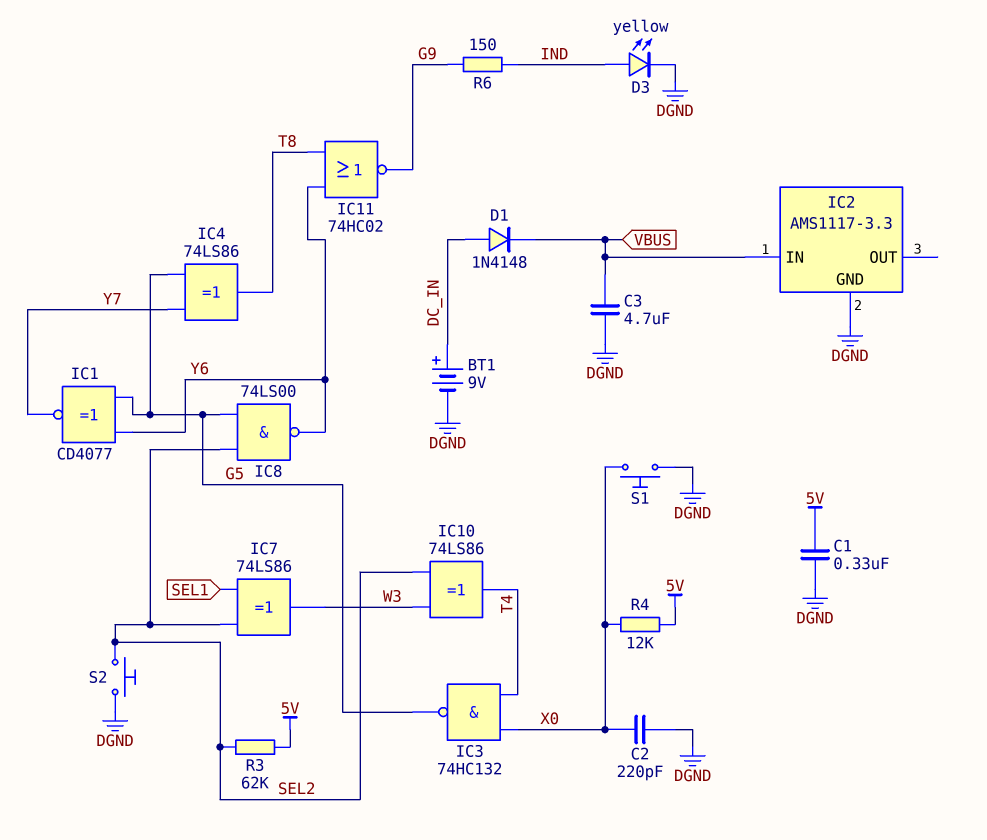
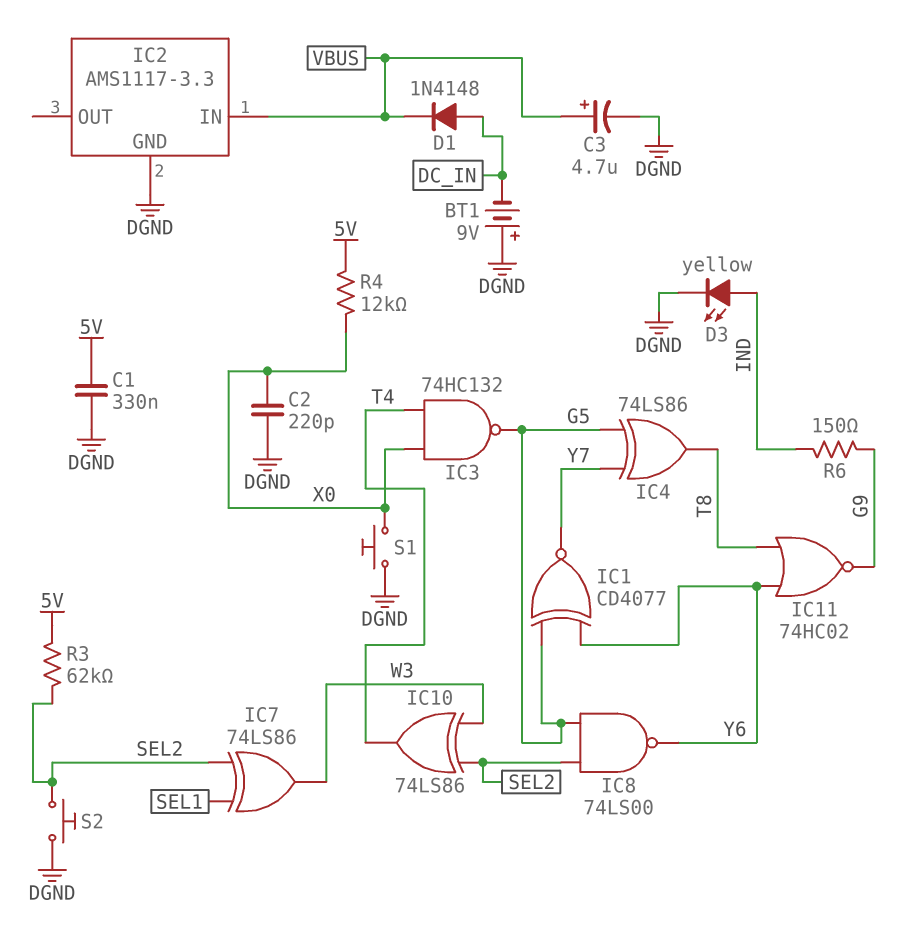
BT1: 9V (plus DC_IN, minus DGND) -> 9V (plus DGND, minus DC_IN)
C3: 4.7uF (DGND, VBUS) -> 4.7uF (plus VBUS, minus DGND)

